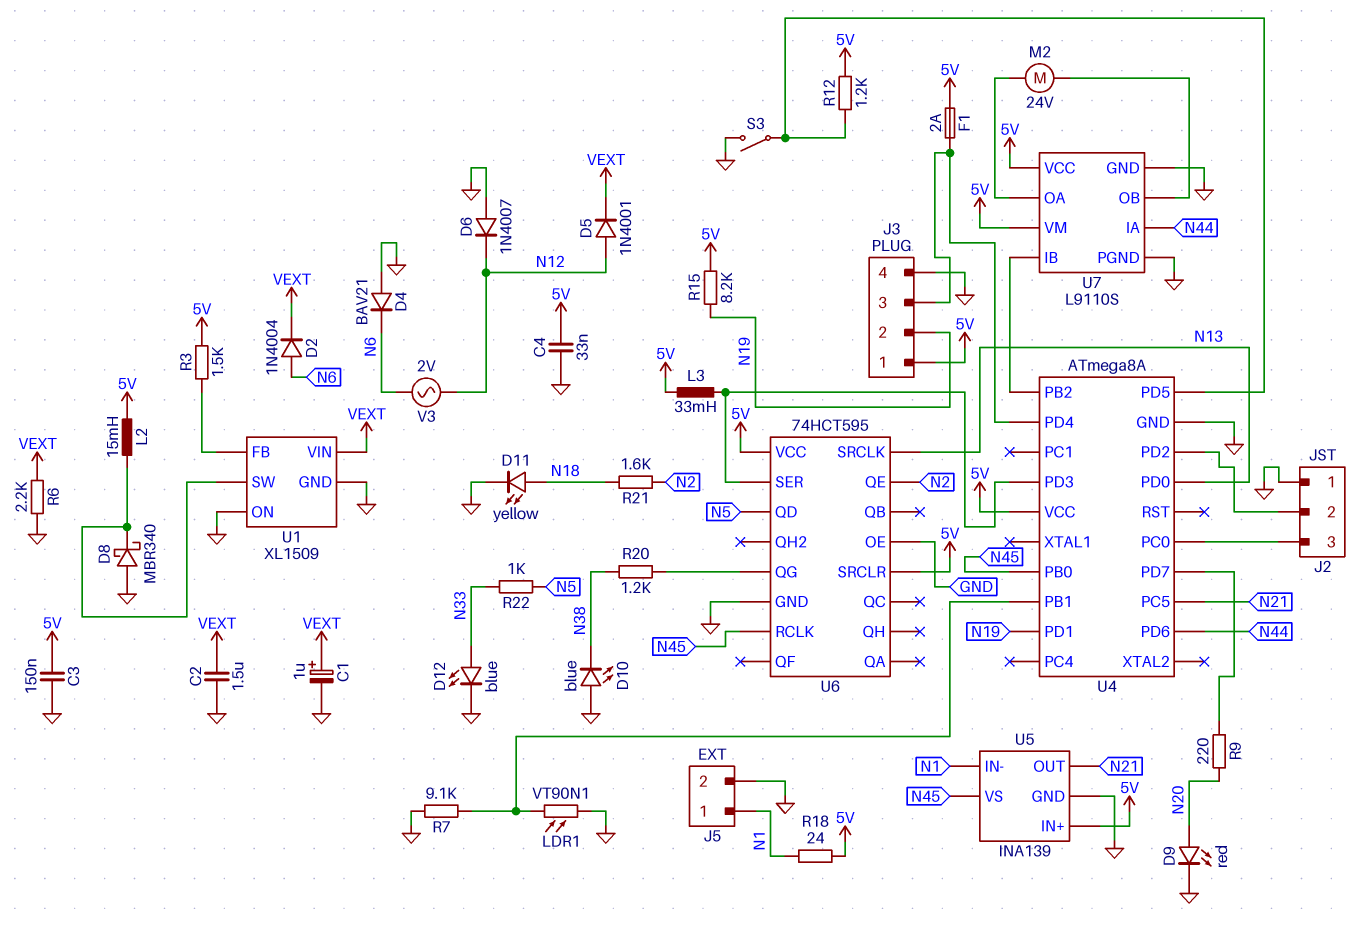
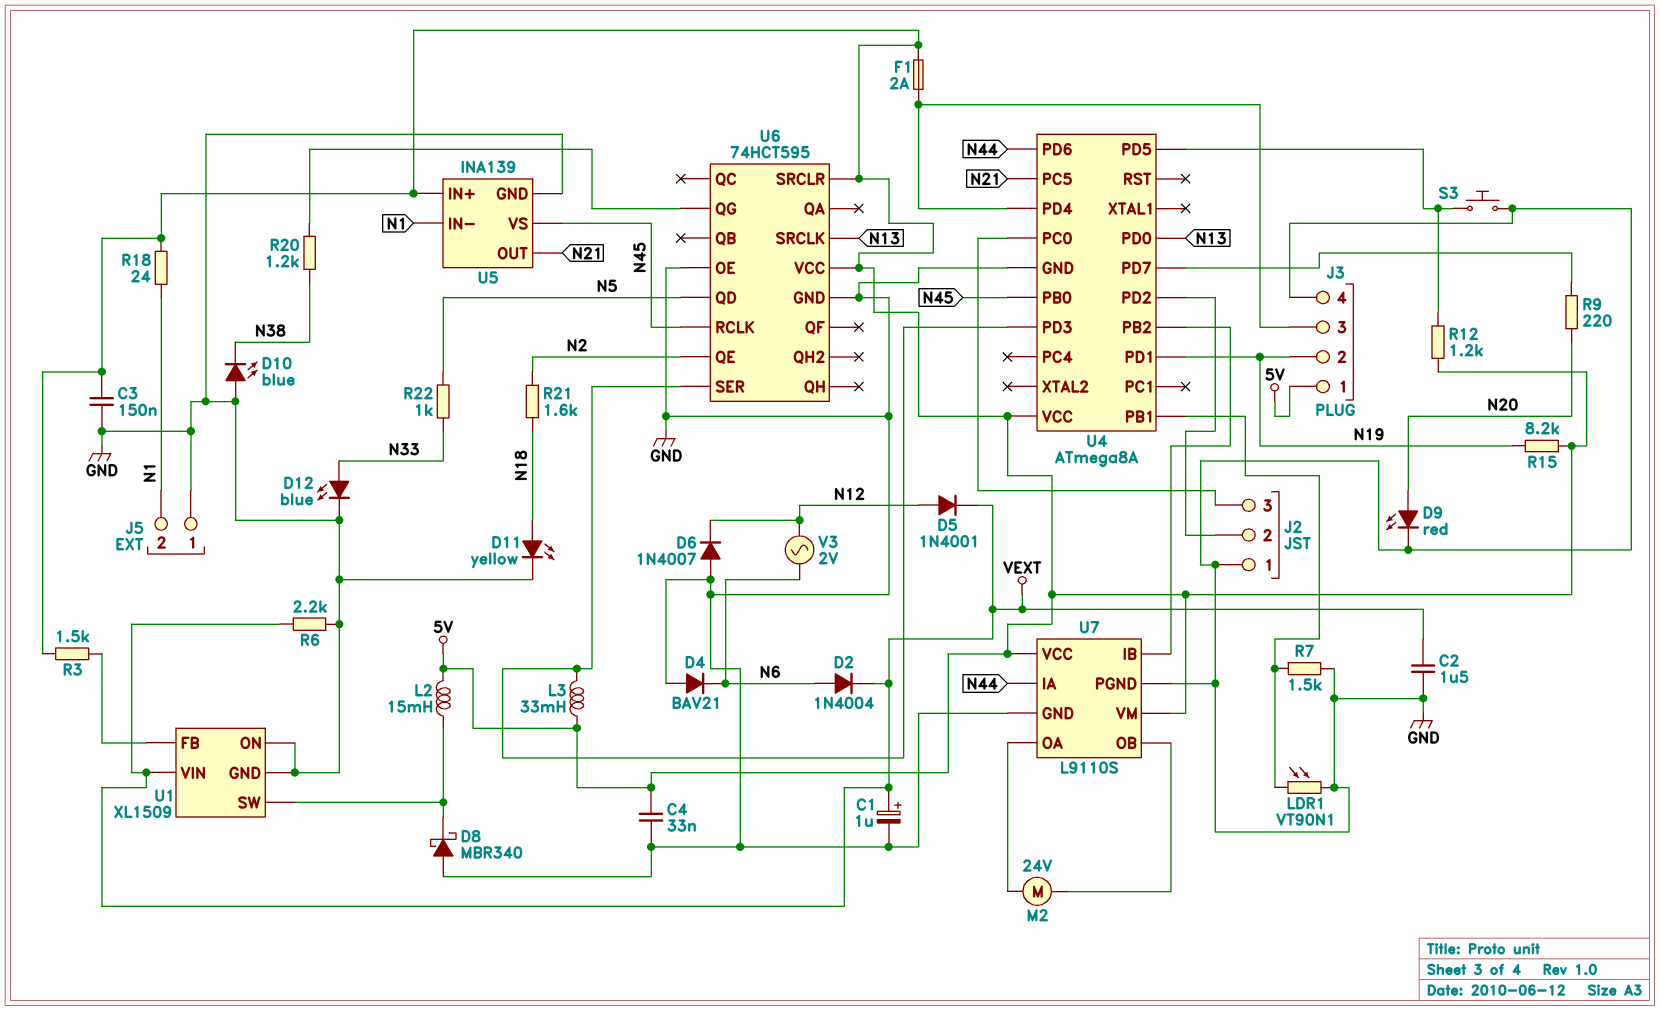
J5 pin 1: N1 -> GND
J5 pin 2: GND -> N1
R7: 9.1k (GND, U4/PB1) -> 1.5k (GND, U4/PB1)
S3: switch (GND, U4/PD5) -> button (GND, U4/PD5)

